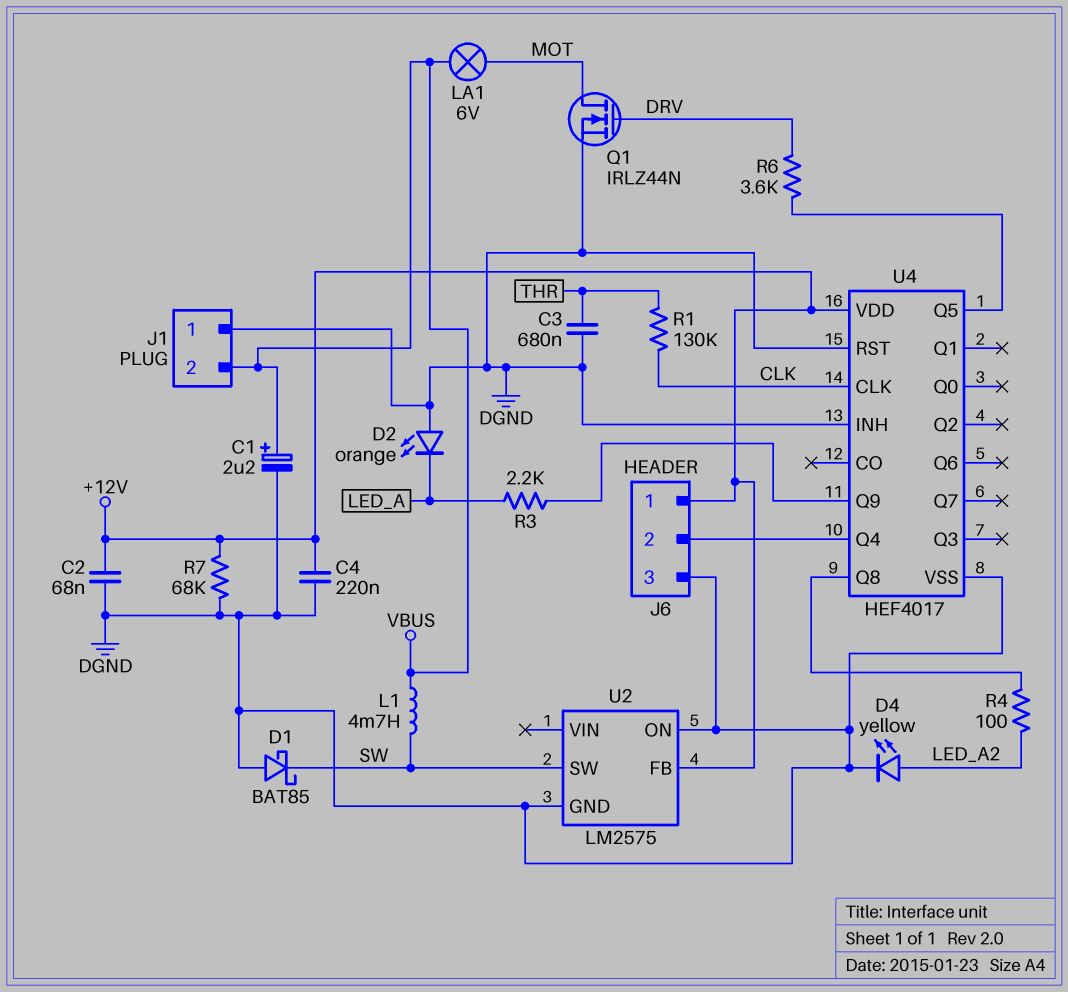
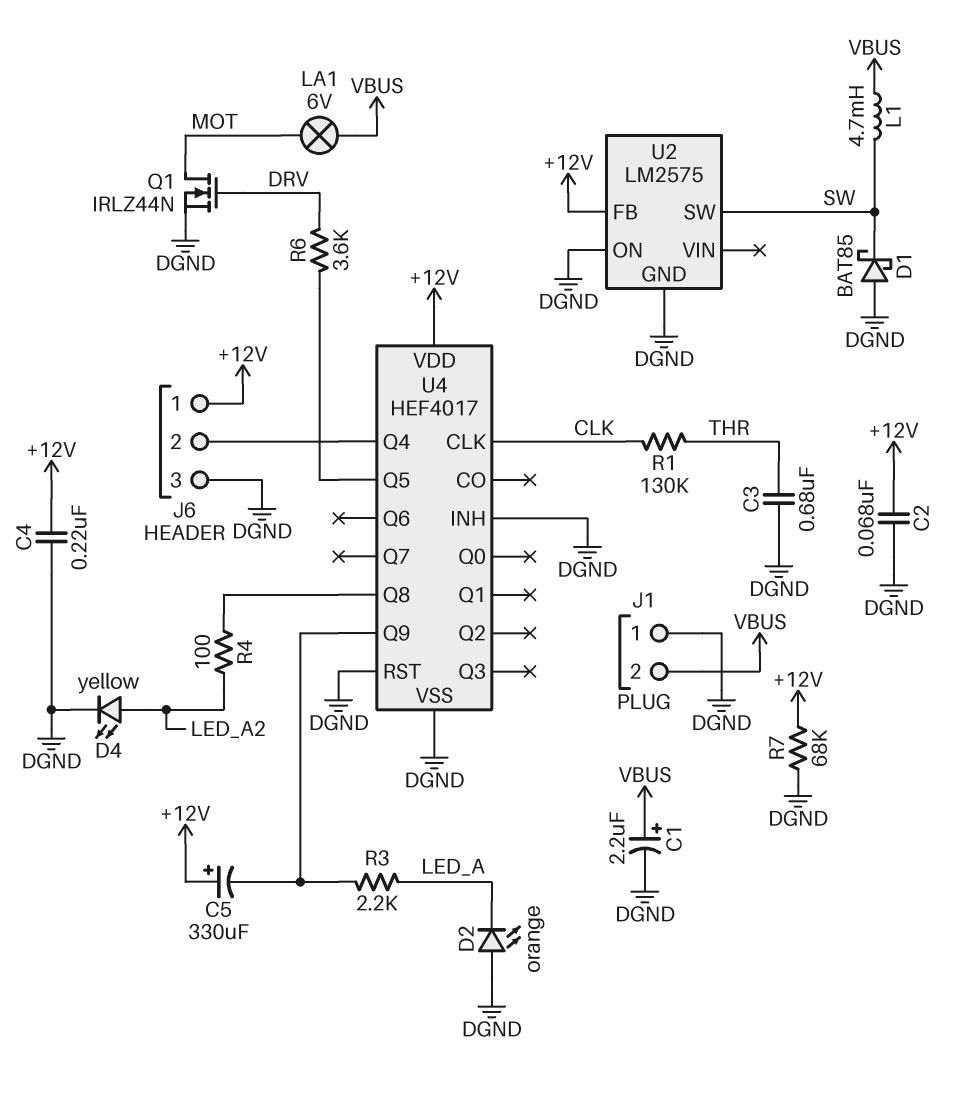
C5: none -> 330uF (plus +12V, minus U4/Q9)

